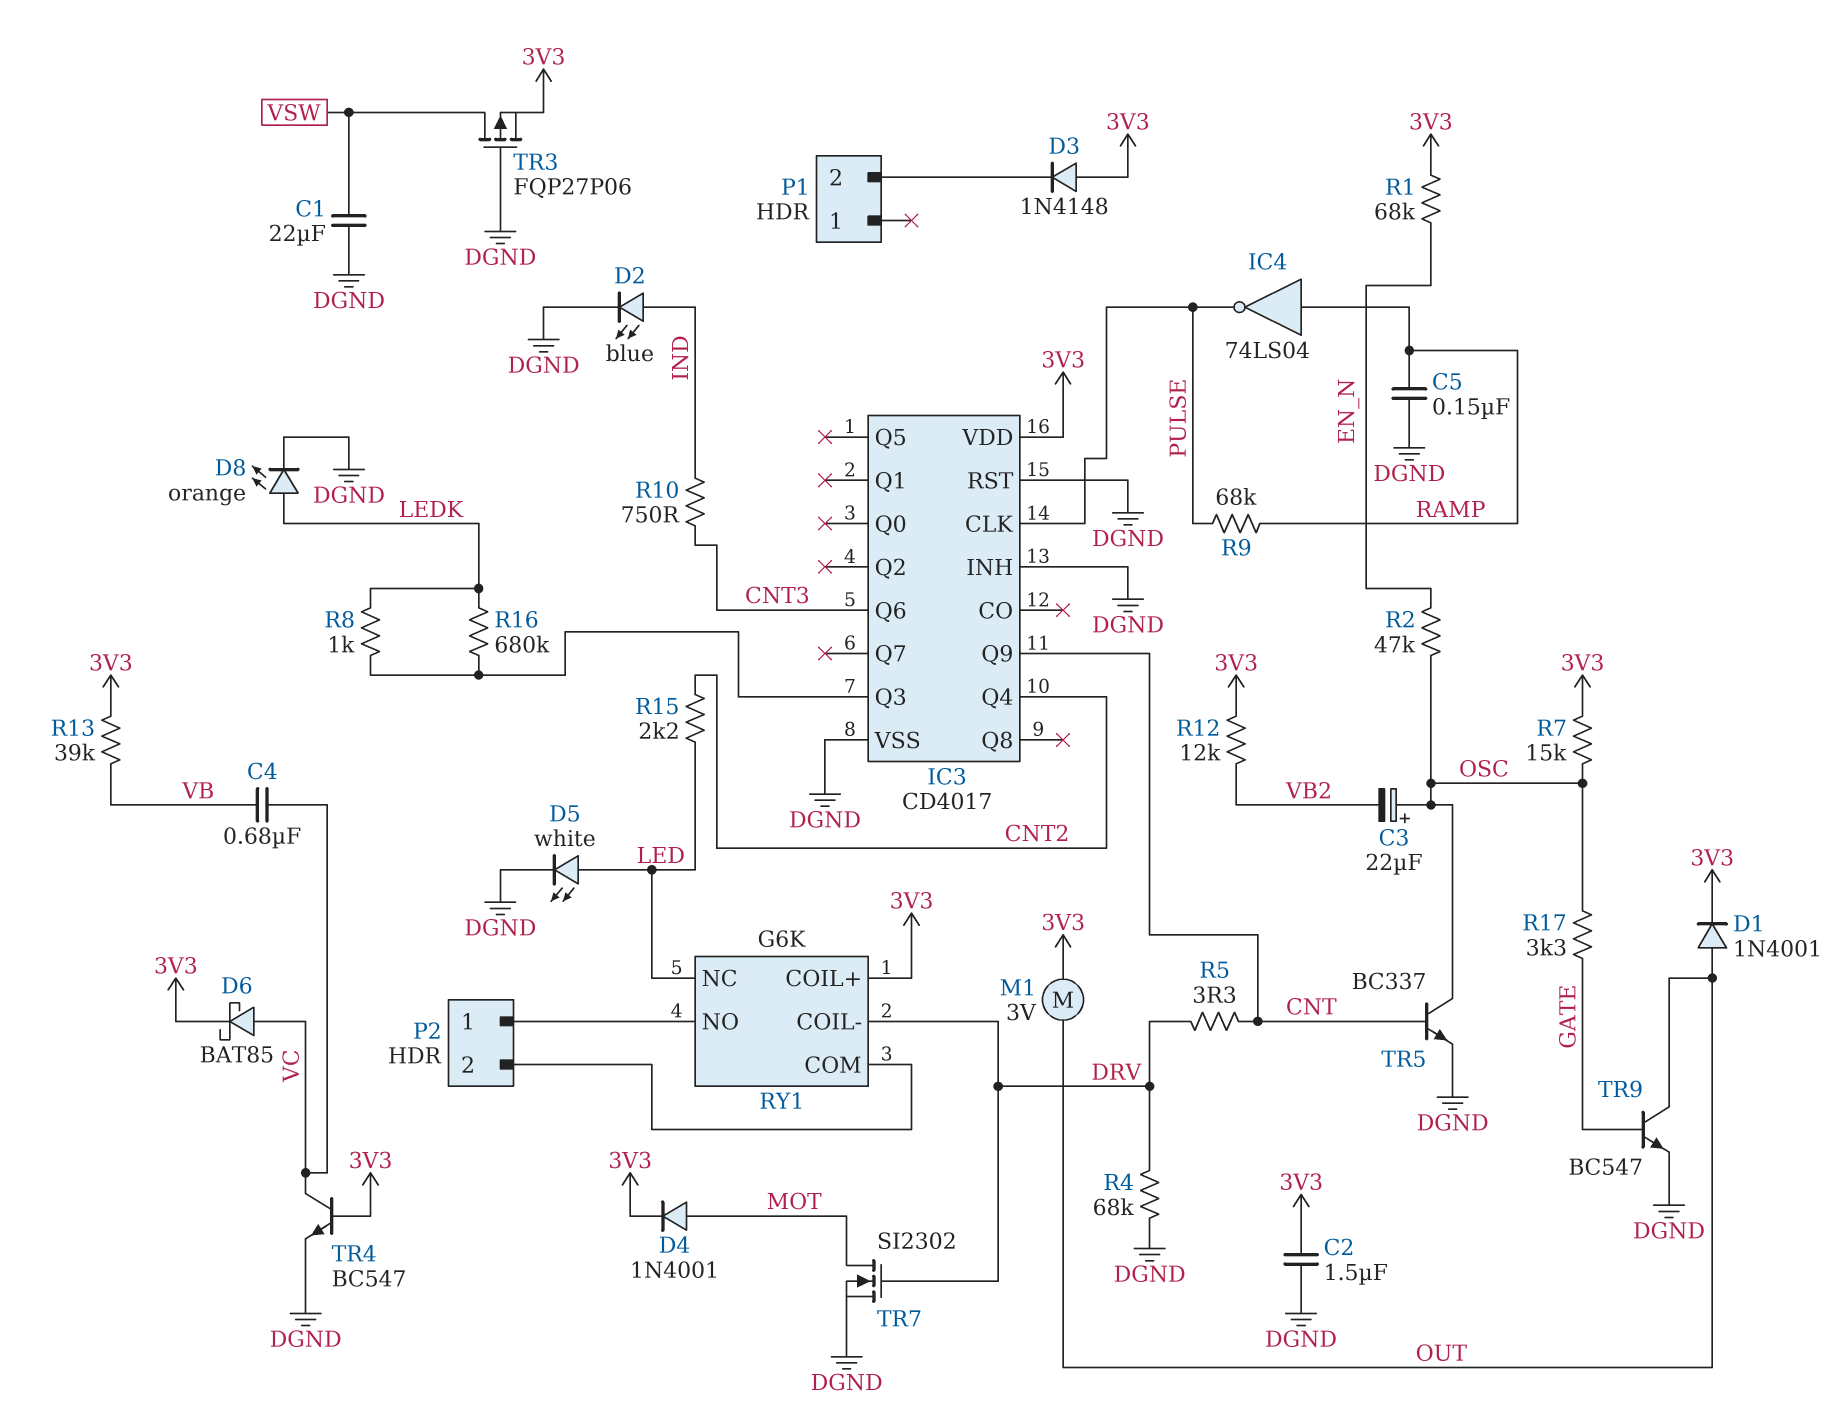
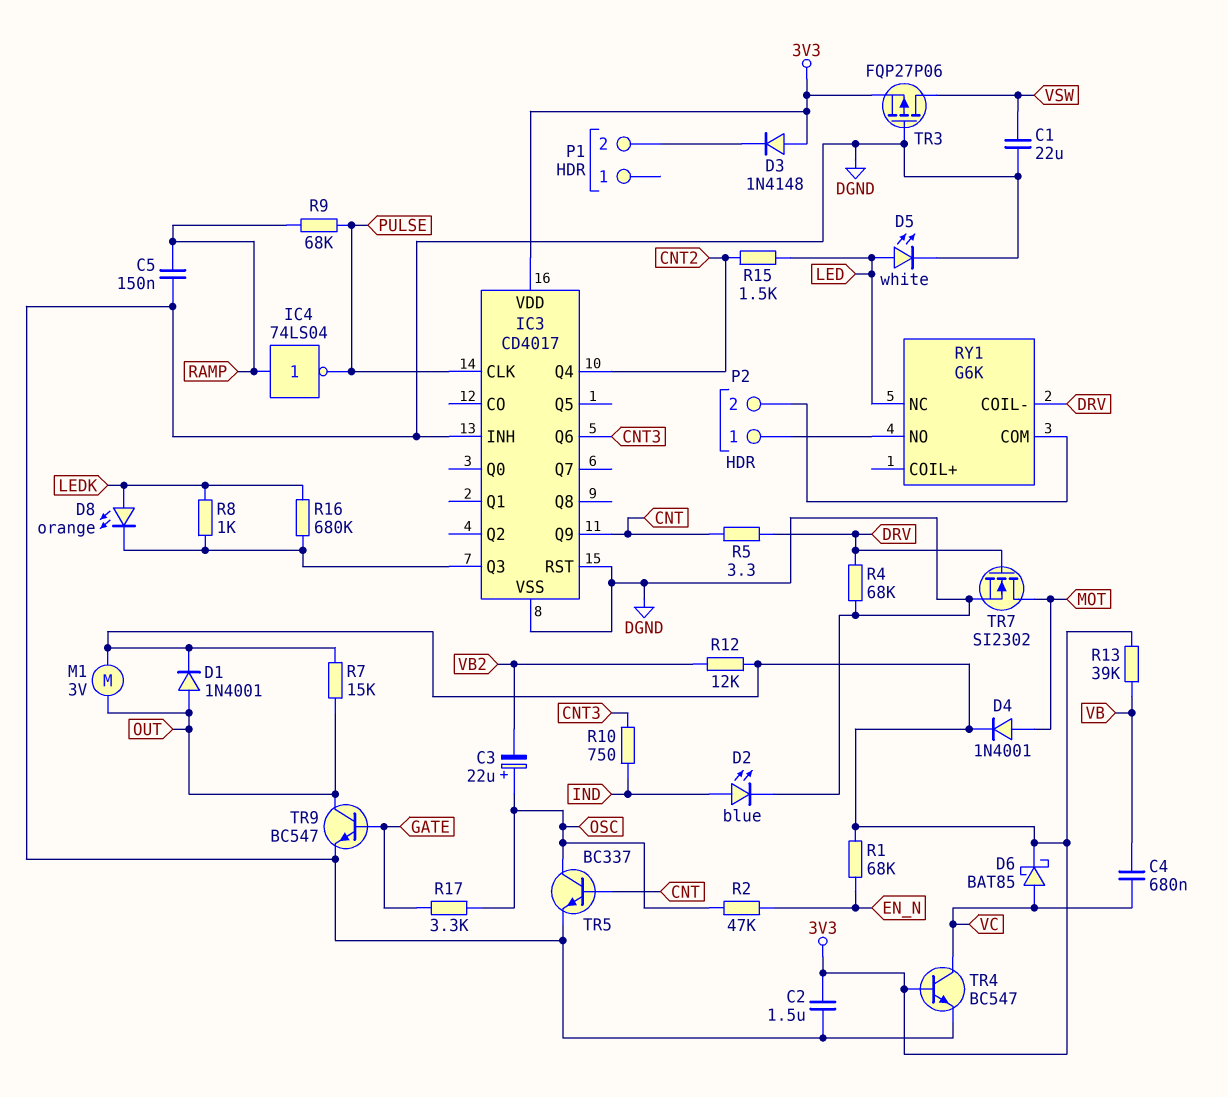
D8: LED orange (A LEDK, K DGND) -> LED orange (A LEDK, K IC3/Q3)
R7: 15k (3V3, OSC) -> 15k (3V3, OUT)
R15: 2.2k (CNT2, LED) -> 1.5k (CNT2, LED)
RY1 pin COIL+: 3V3 -> none

